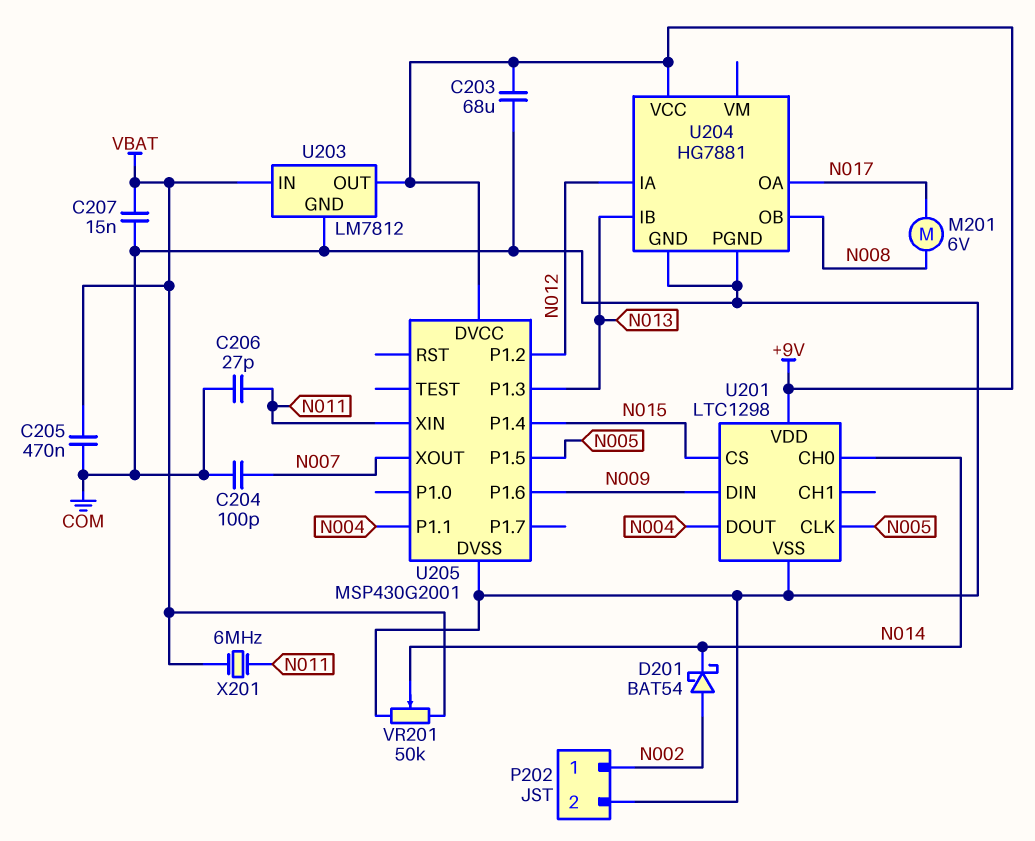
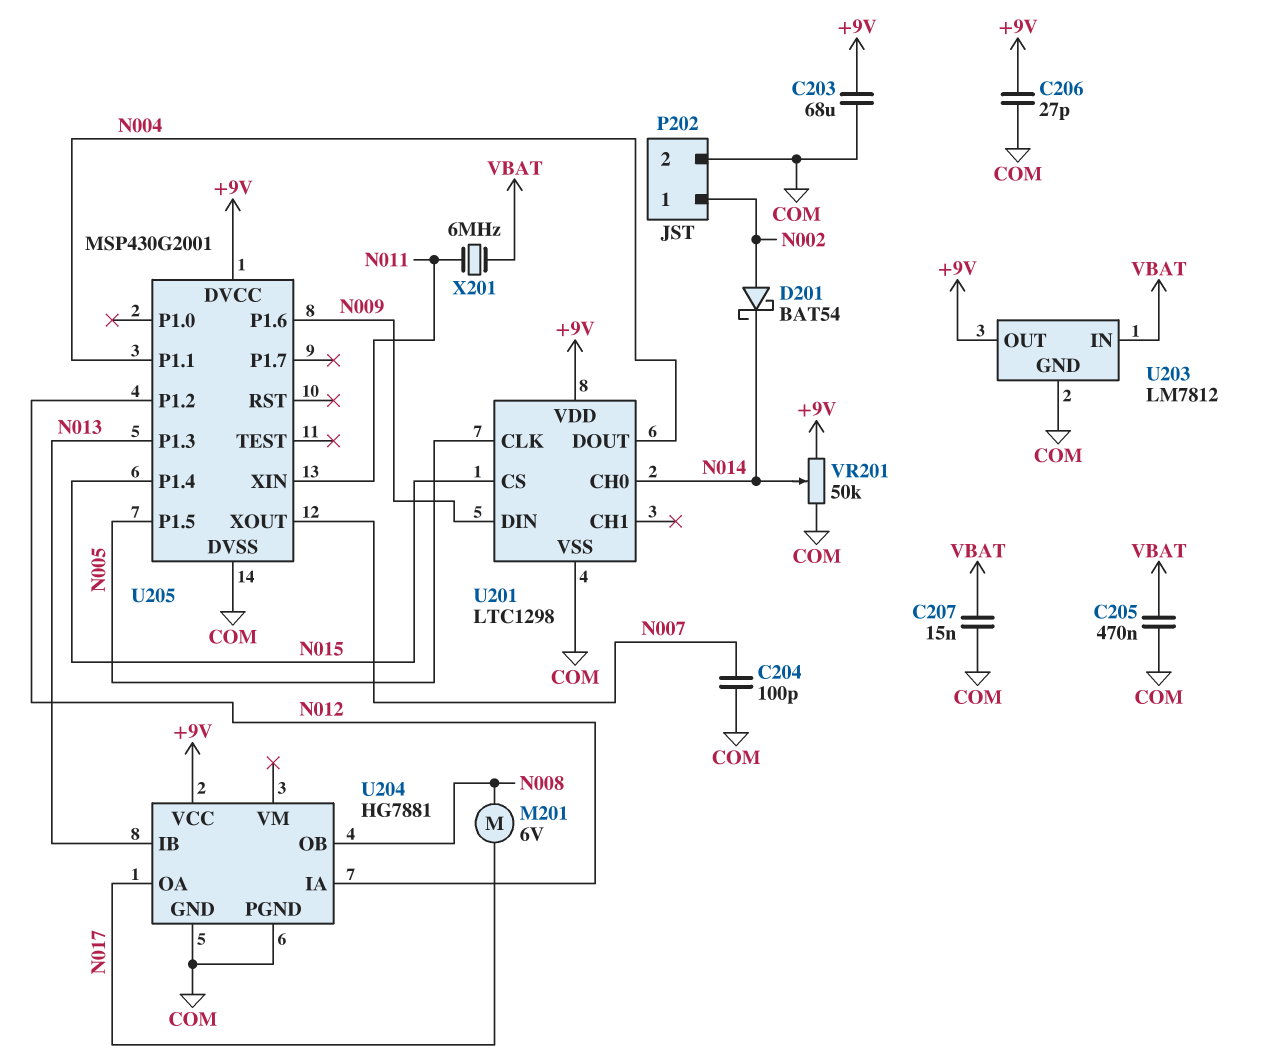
C206: 27pF (COM, N011) -> 27pF (+9V, COM)
VR201: 50k (COM, VBAT, wiper N014) -> 50k (+9V, COM, wiper N014)

